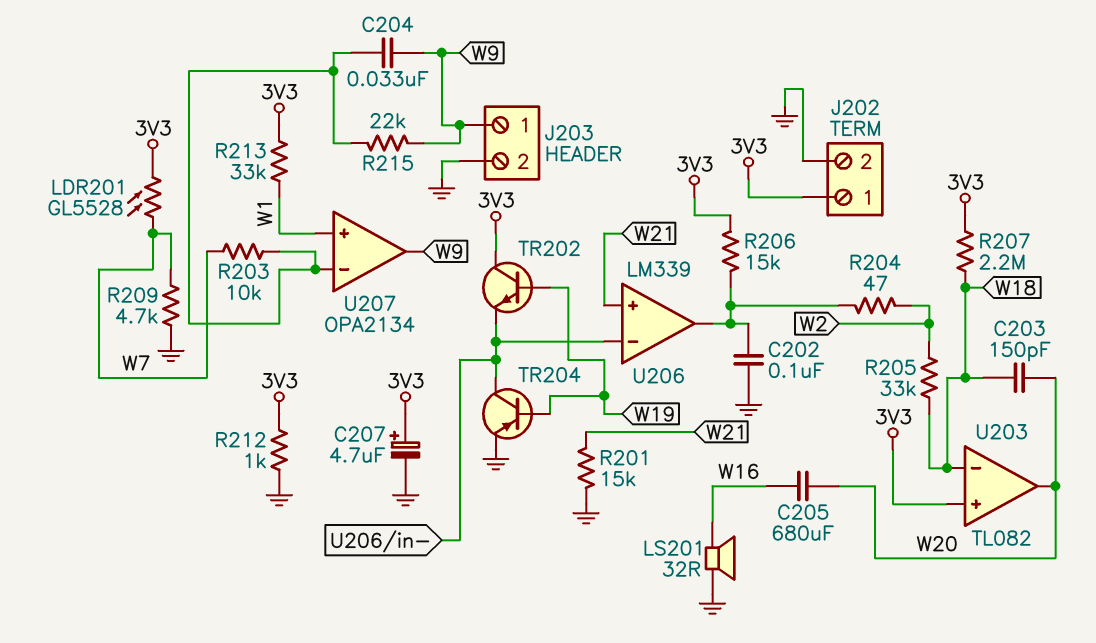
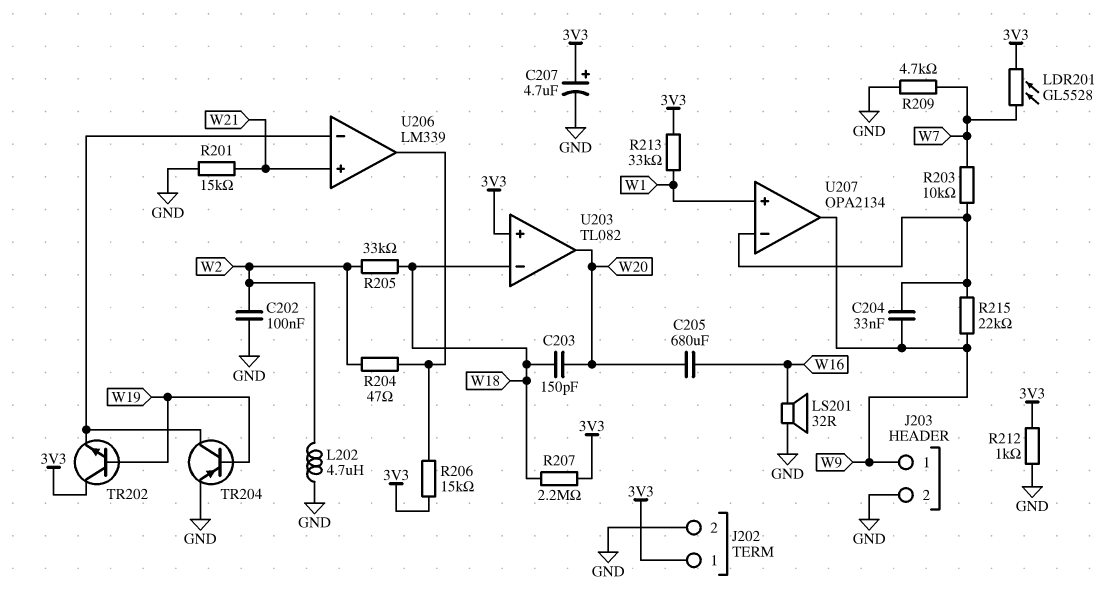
C202: 100nF (GND, U206/out) -> 100nF (GND, W2)
L202: none -> 4.7uH (GND, W2)

